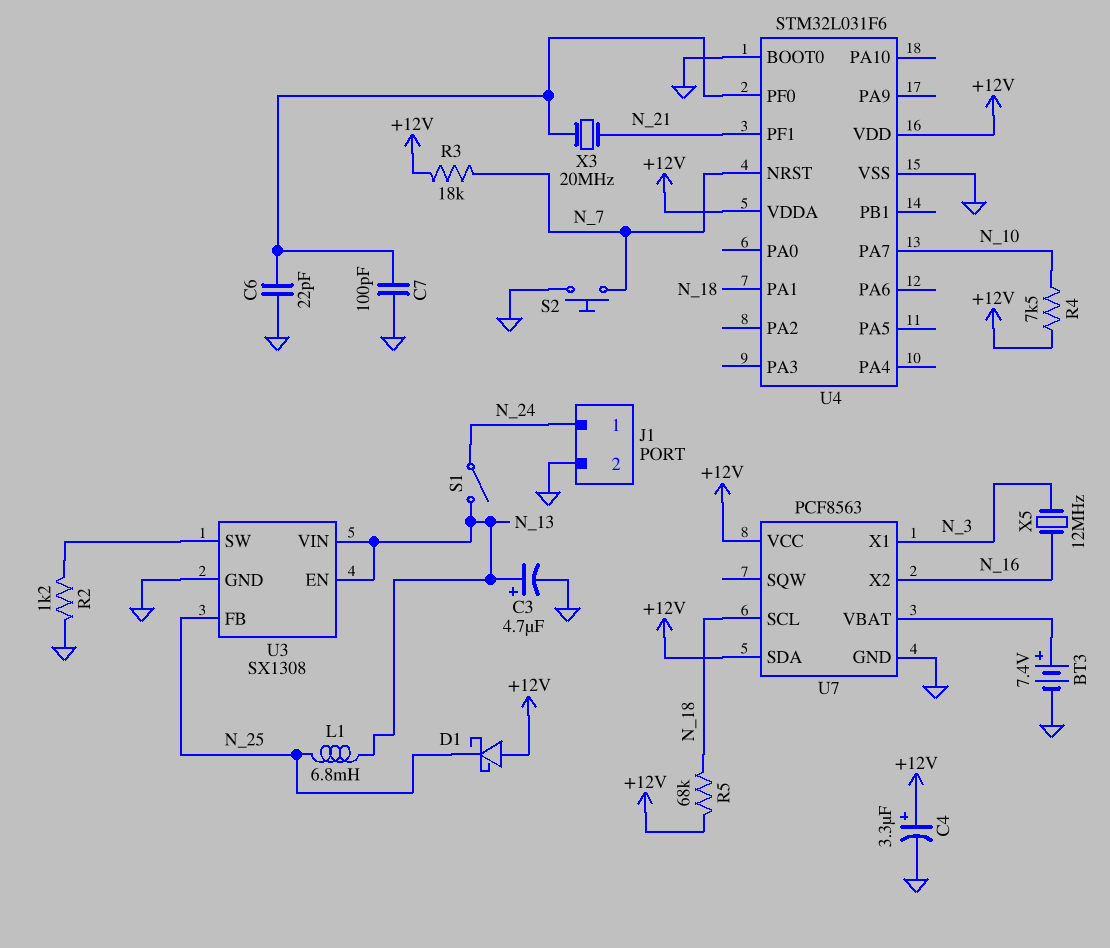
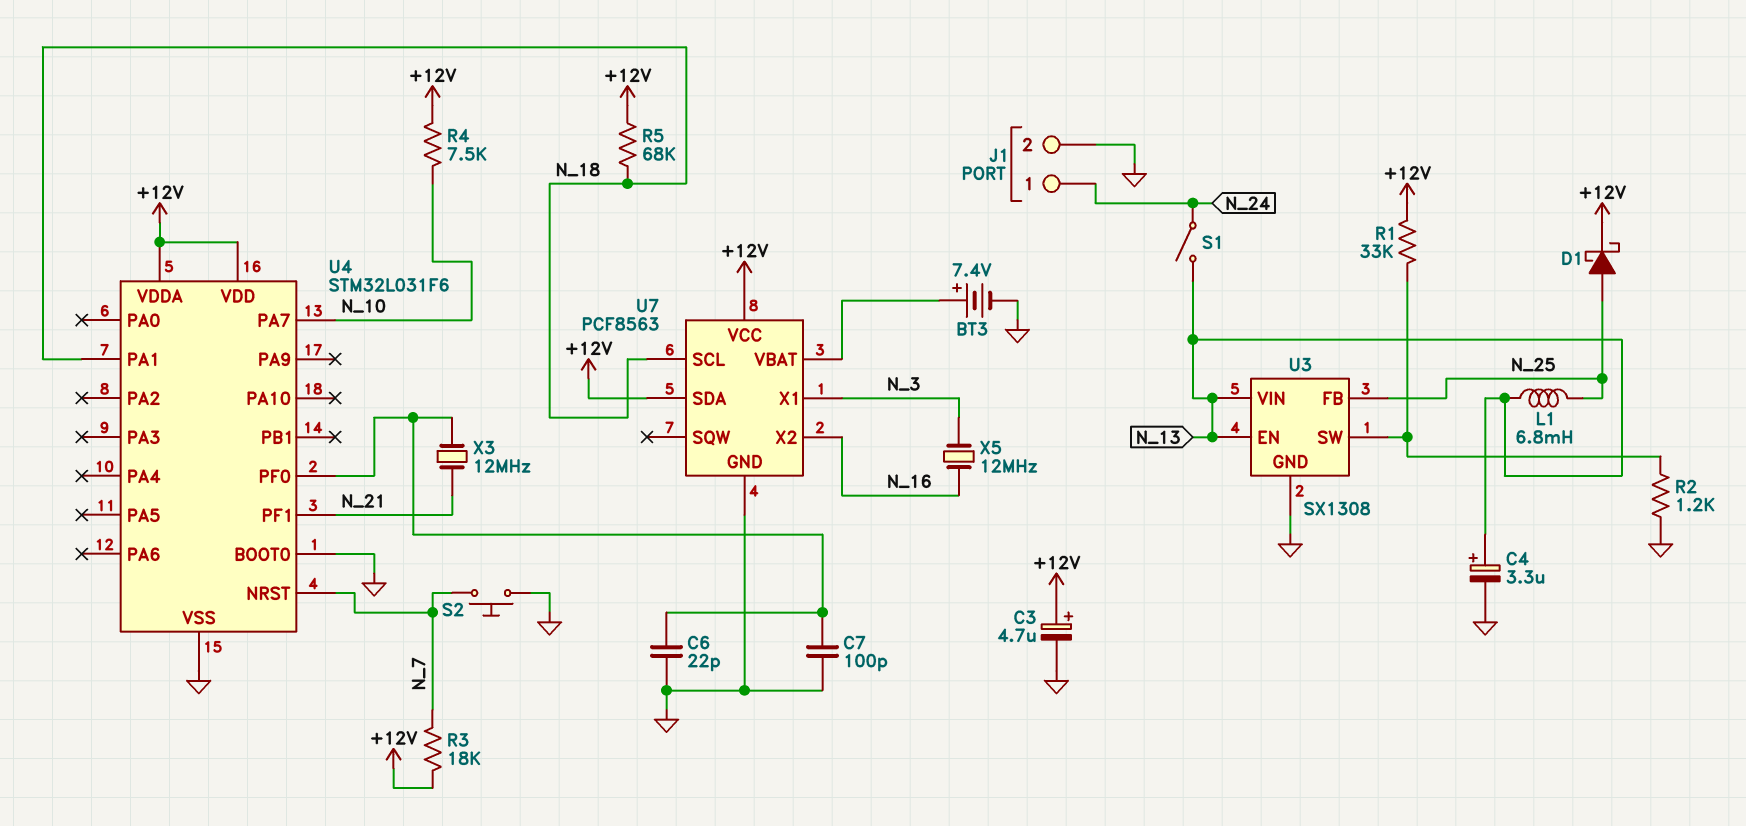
C3: 4.7uF (plus N_13, minus GND) -> 4.7uF (plus +12V, minus GND)
C4: 3.3uF (plus +12V, minus GND) -> 3.3uF (plus N_13, minus GND)
D1: schottky (A +12V, K N_25) -> schottky (A N_25, K +12V)
R1: none -> 33k (+12V, U3/SW)
X3: 20MHz (N_21, U4/PF0) -> 12MHz (N_21, U4/PF0)

